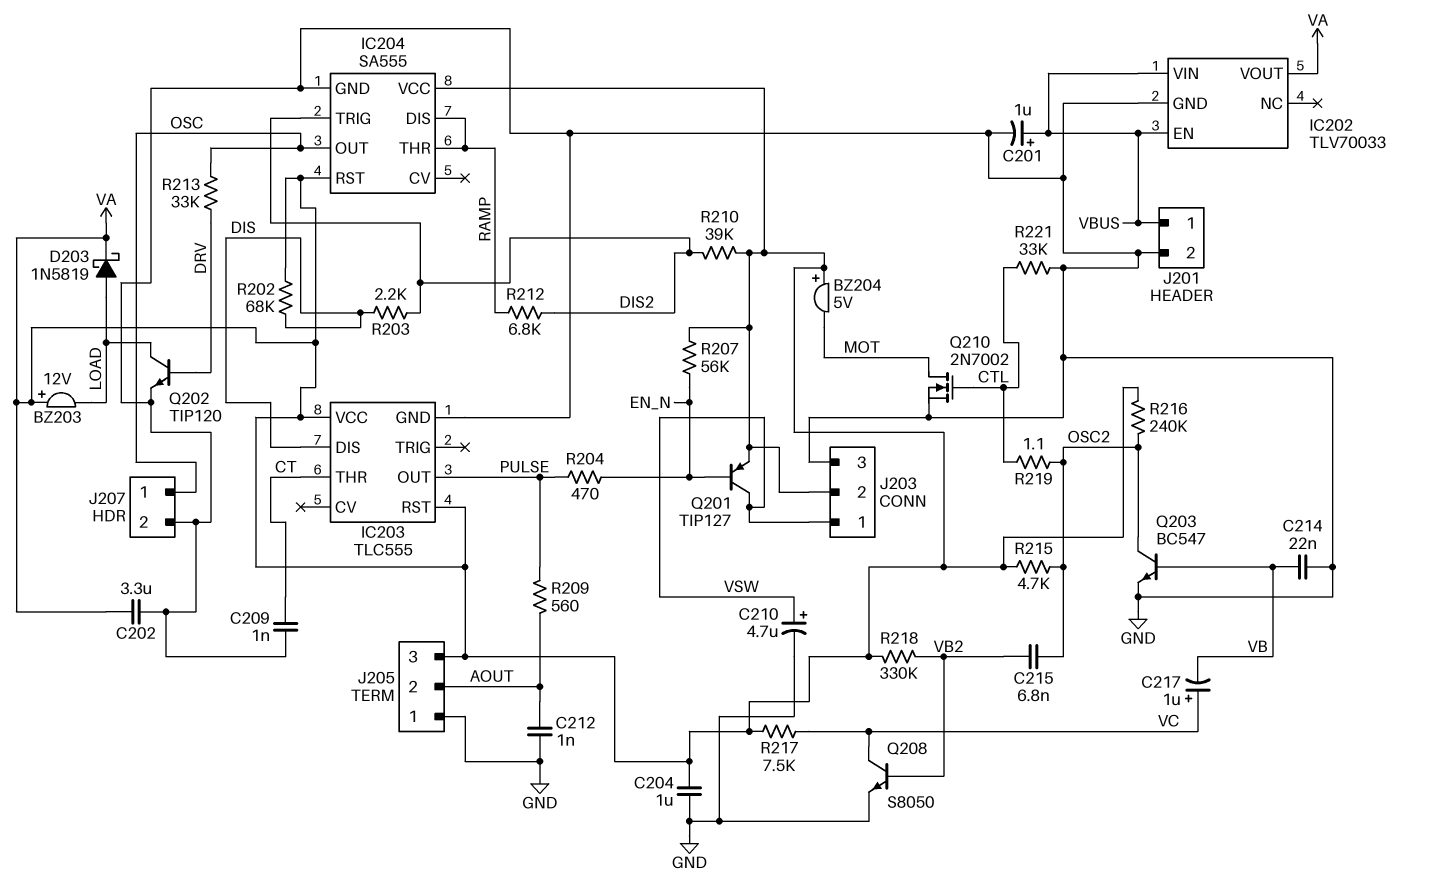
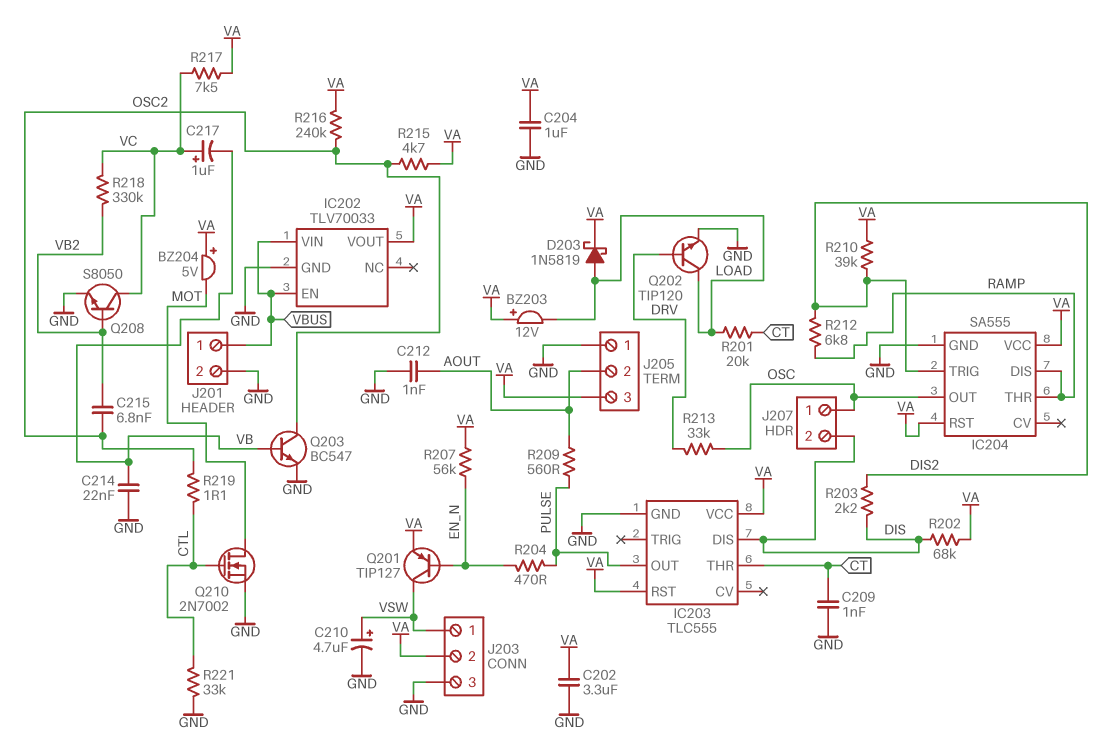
C201: 1uF (plus VBUS, minus GND) -> none
J207 pin 2: GND -> DIS
R201: none -> 20k (CT, LOAD)
R218: 330k (VA, VB2) -> 330k (VB2, VC)

